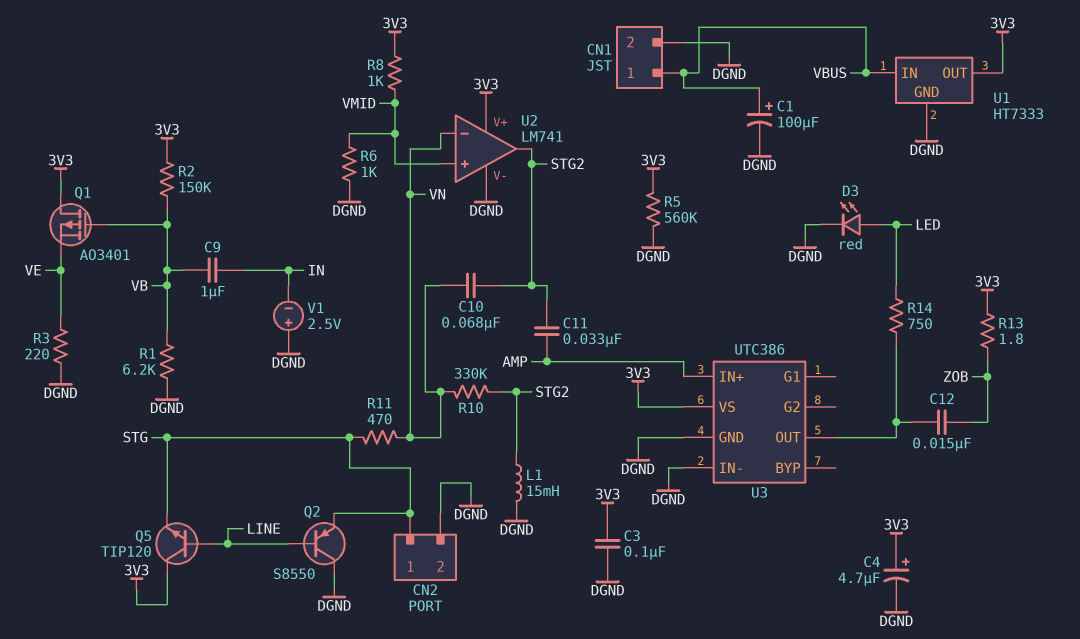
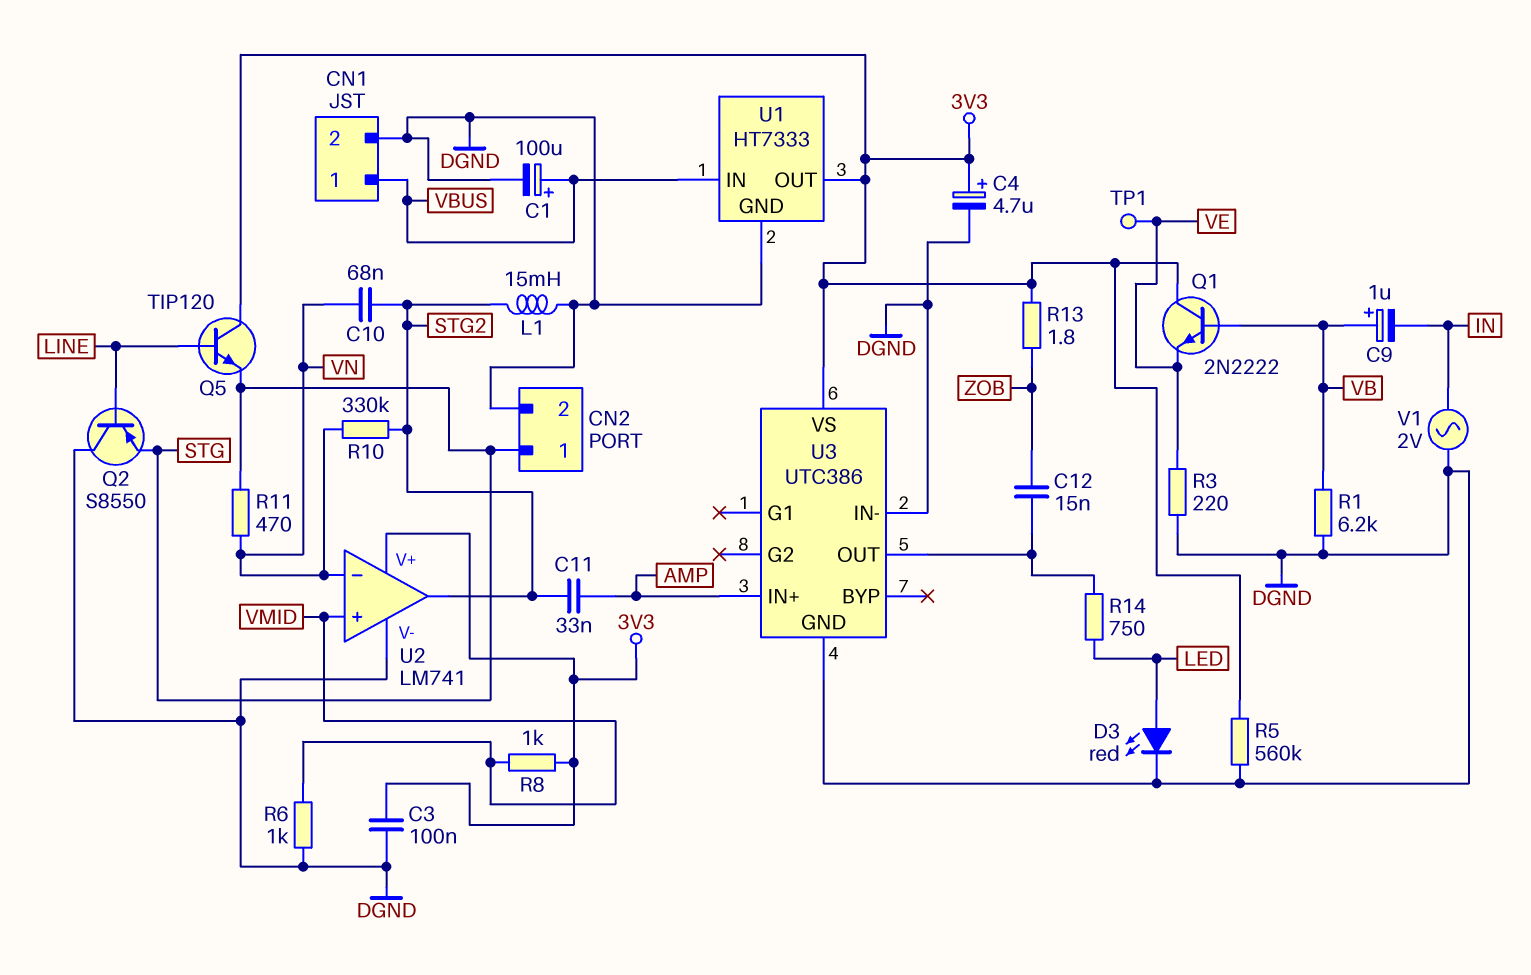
C9: 1uF (IN, VB) -> 1uF (plus VB, minus IN)
Q1: PMOS AO3401 (G VB, D 3V3, S VE) -> NPN 2N2222 (B VB, C 3V3, E VE)
R2: 150k (3V3, VB) -> none
TP1: none -> test point (VE)
V1: 2.5V (plus DGND, minus IN) -> AC 2V (DGND, IN)

